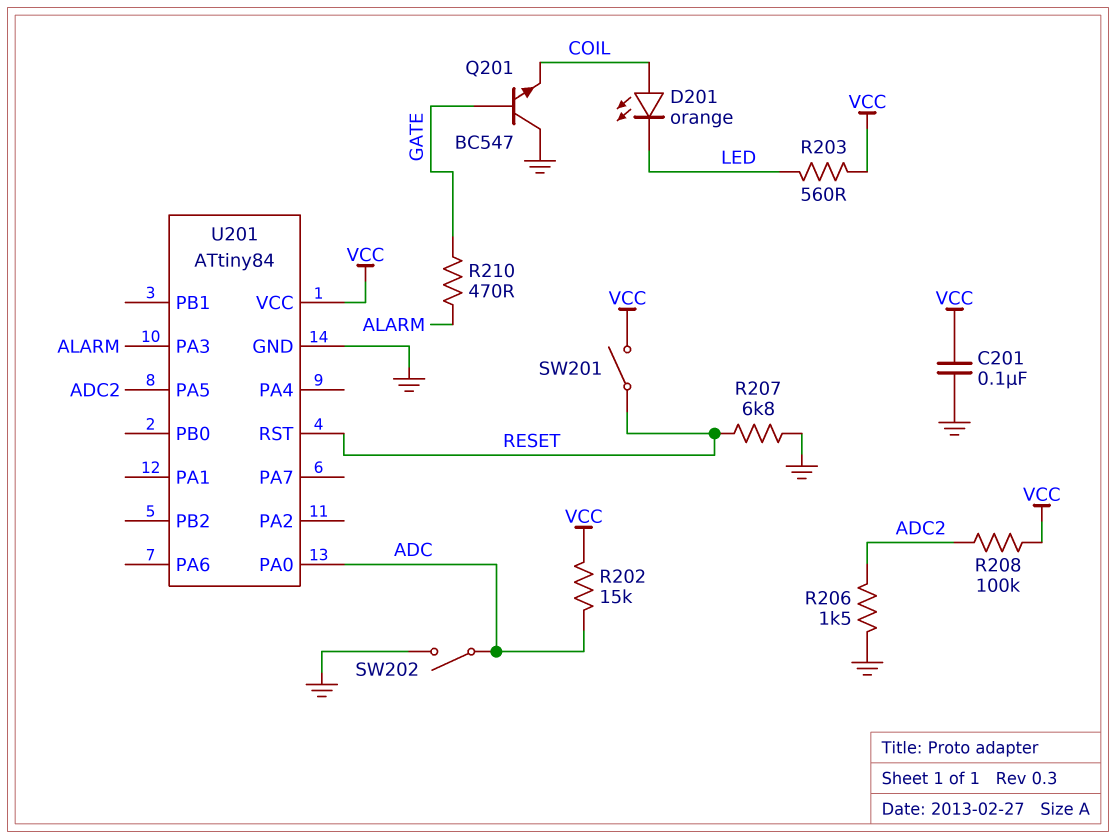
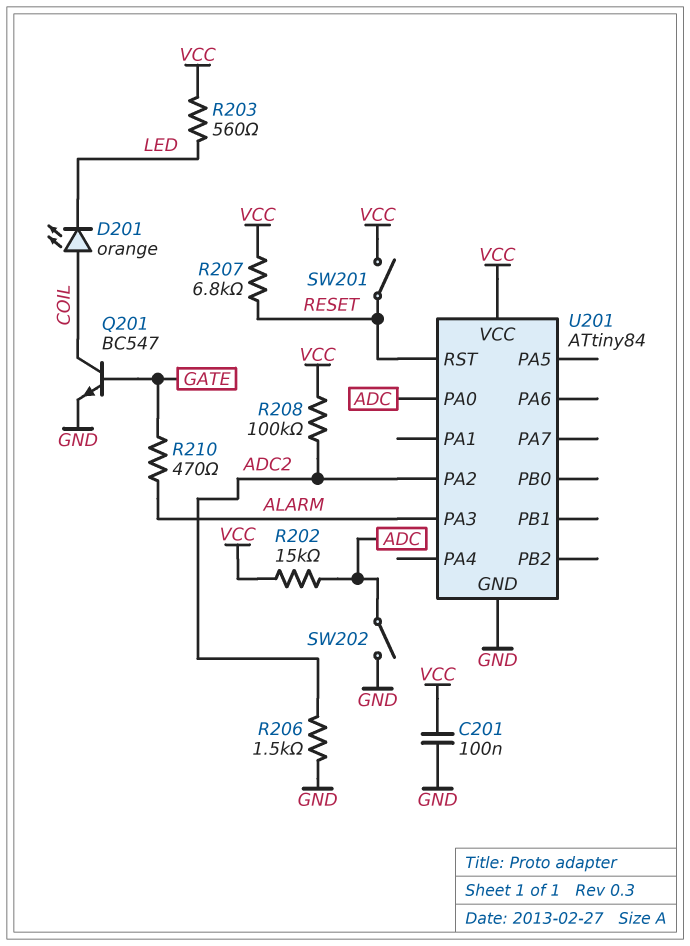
Q201: NPN BC547 (B GATE, C GND, E COIL) -> NPN BC547 (B GATE, C COIL, E GND)
R207: 6.8k (GND, RESET) -> 6.8k (RESET, VCC)
U201 pin PA2: none -> ADC2
U201 pin PA5: ADC2 -> none

